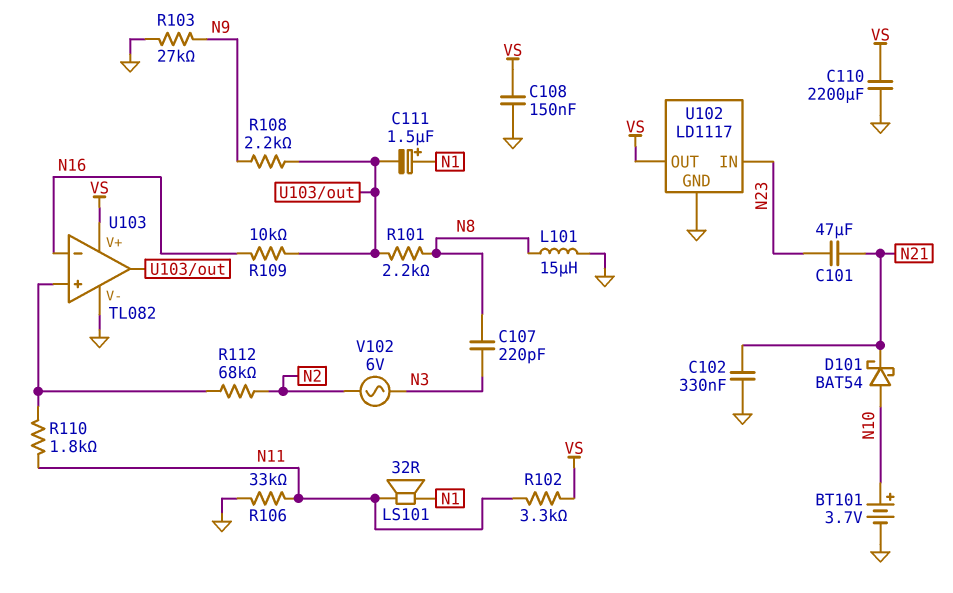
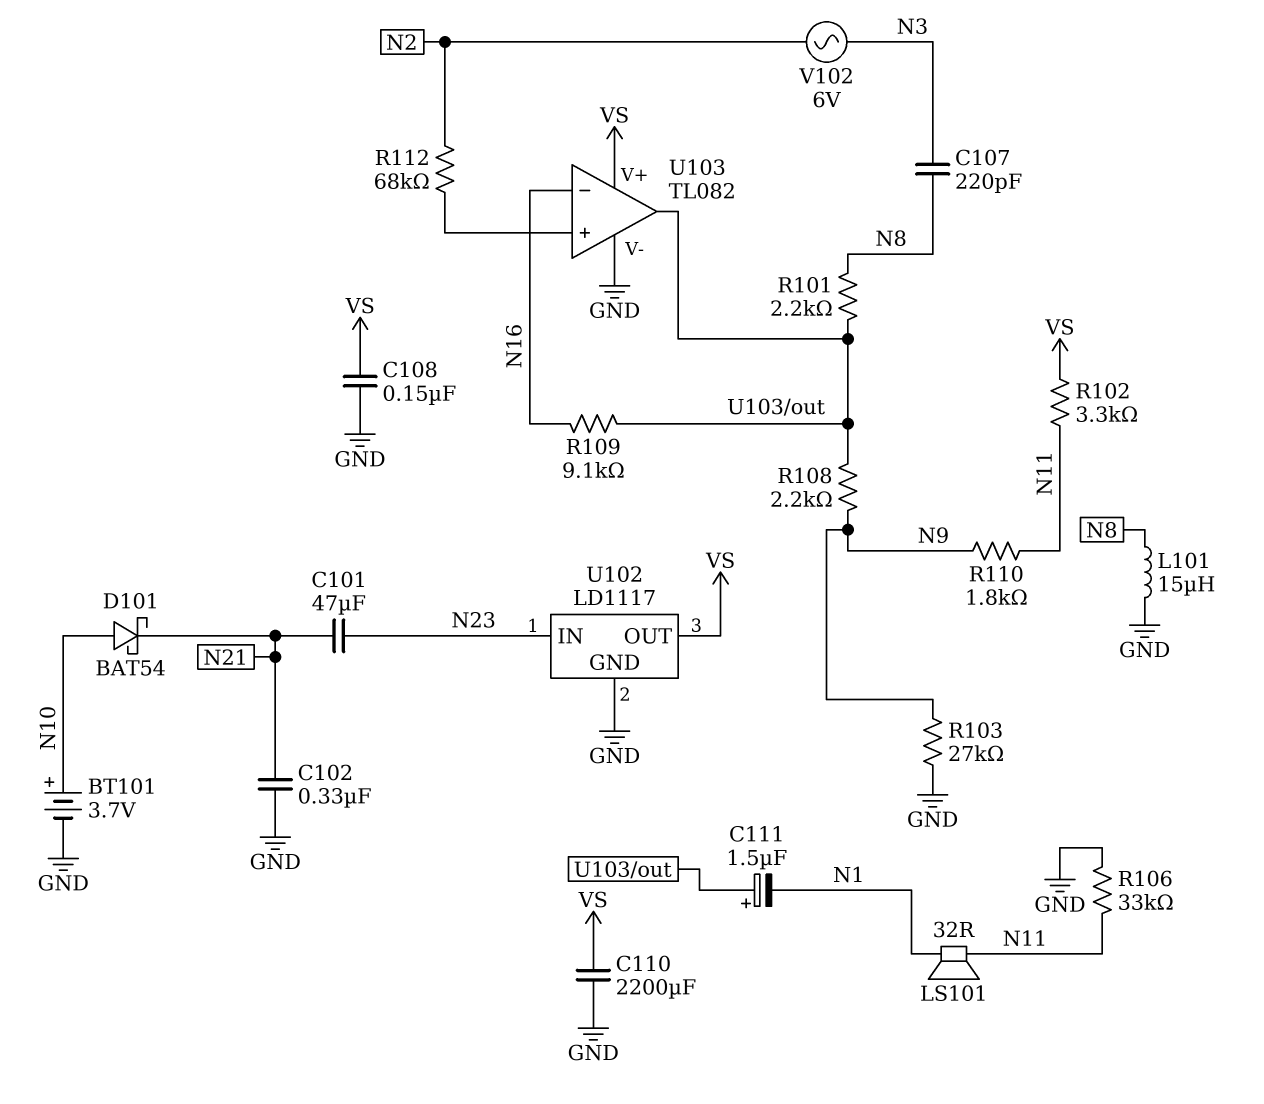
C111: 1.5uF (plus N1, minus U103/out) -> 1.5uF (plus U103/out, minus N1)
R109: 10k (N16, U103/out) -> 9.1k (N16, U103/out)
R110: 1.8k (N11, U103/in+) -> 1.8k (N9, N11)

